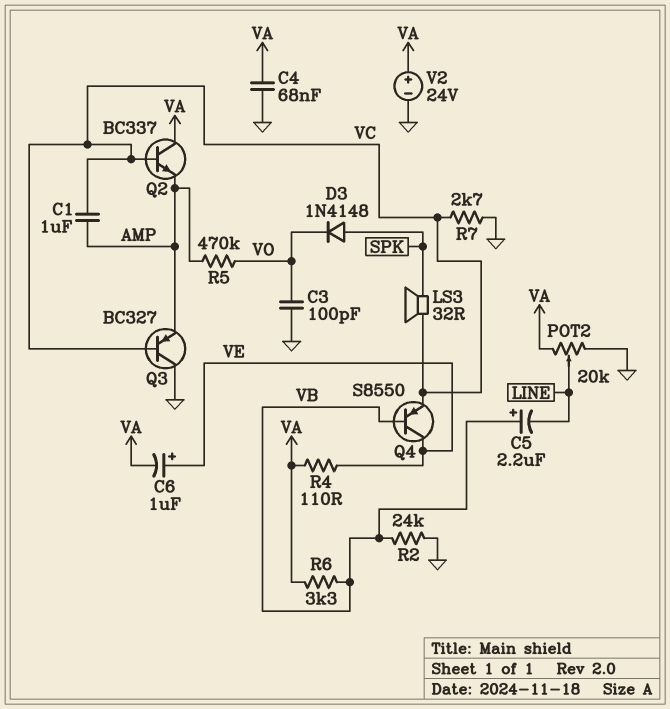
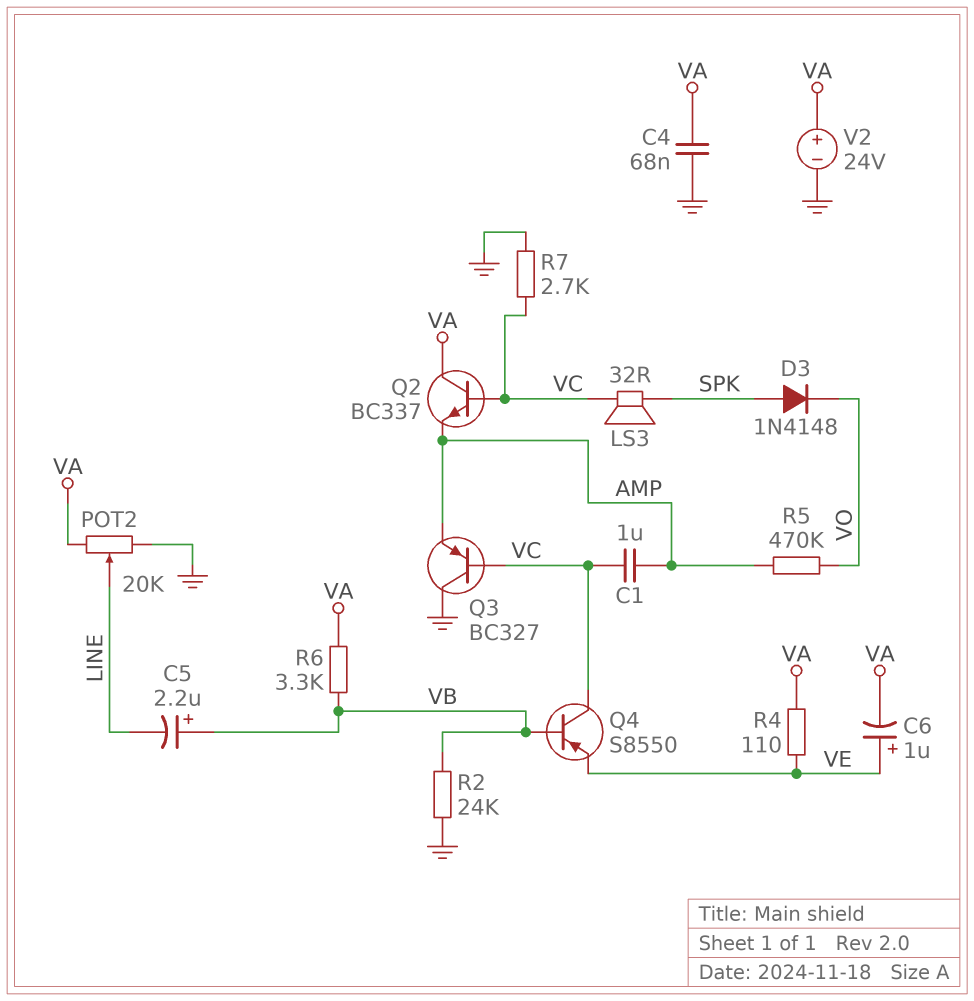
C3: 100pF (GND, VO) -> none
Q4: PNP S8550 (B VB, C VE, E VC) -> PNP S8550 (B VB, C VC, E VE)

